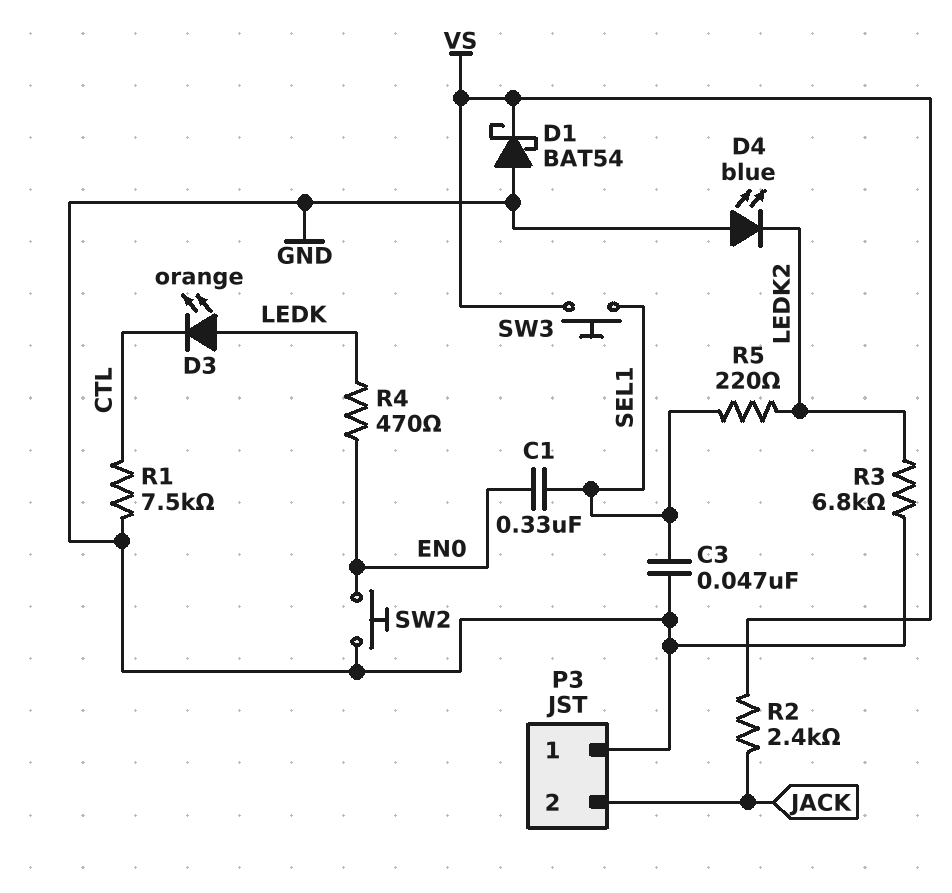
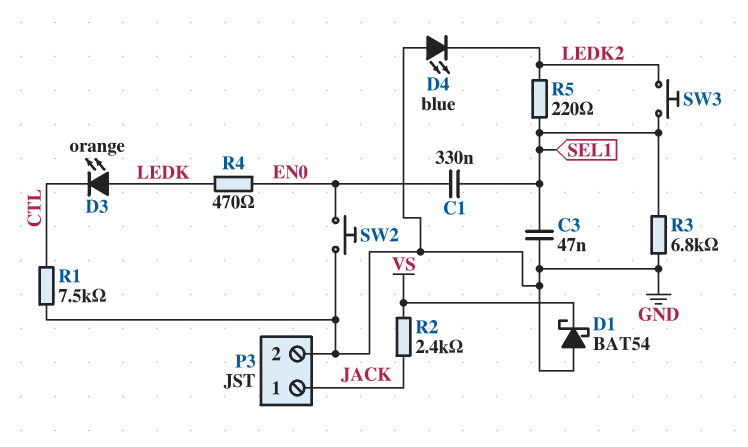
P3 pin 1: GND -> JACK
P3 pin 2: JACK -> GND
R3: 6.8k (GND, LEDK2) -> 6.8k (GND, SEL1)
SW3: button (SEL1, VS) -> button (LEDK2, SEL1)

